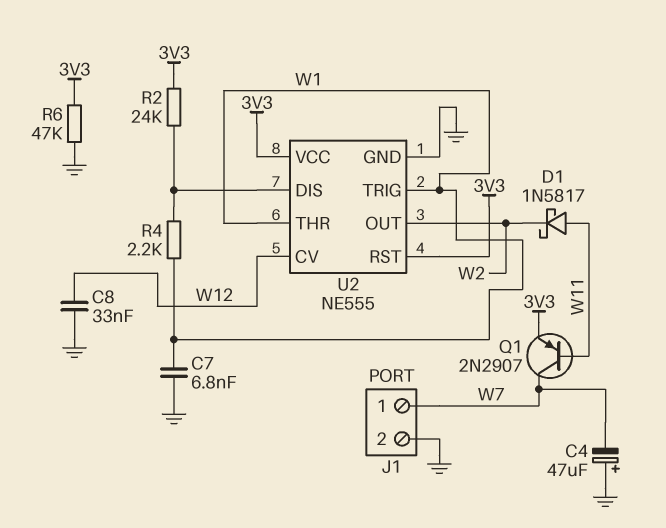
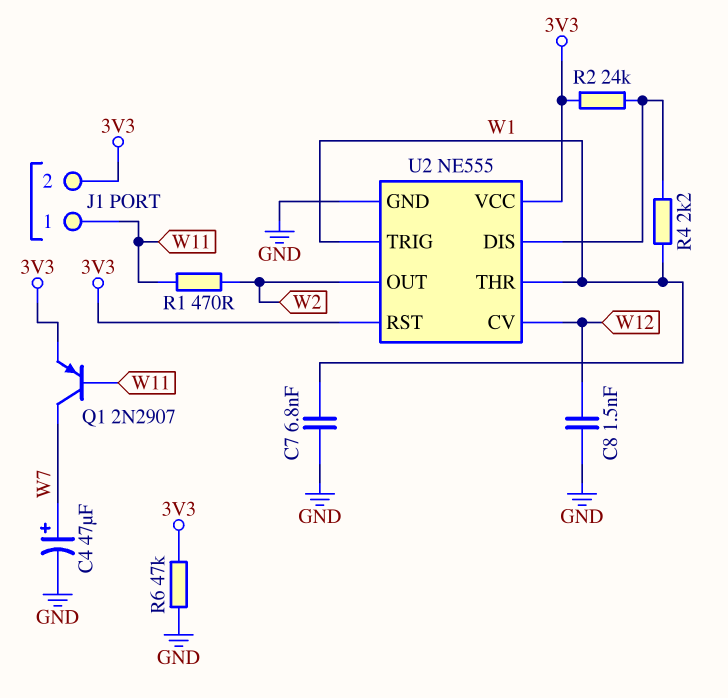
C4: 47uF (plus GND, minus W7) -> 47uF (plus W7, minus GND)
C8: 33nF (GND, W12) -> 1.5nF (GND, W12)
D1: schottky 1N5817 (A W11, K W2) -> none
J1 pin 1: W7 -> W11
J1 pin 2: GND -> 3V3
R1: none -> 470 (W2, W11)

